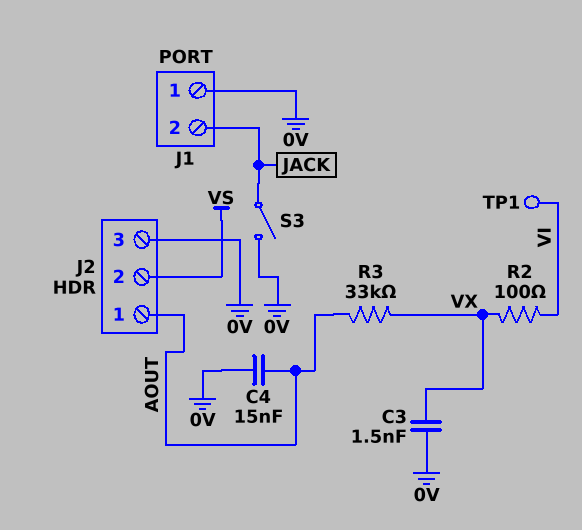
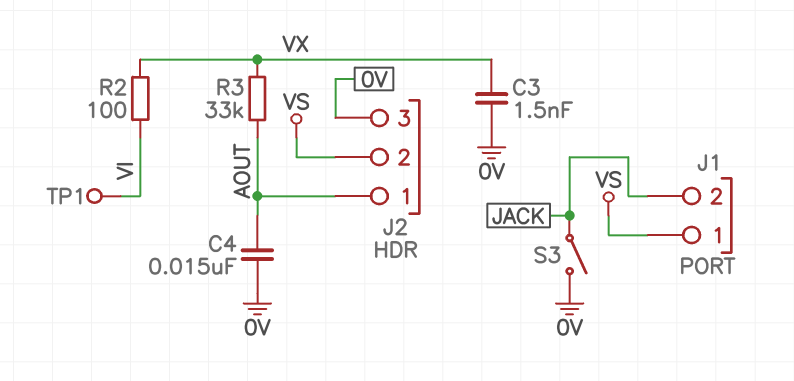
J1 pin 1: 0V -> VS

